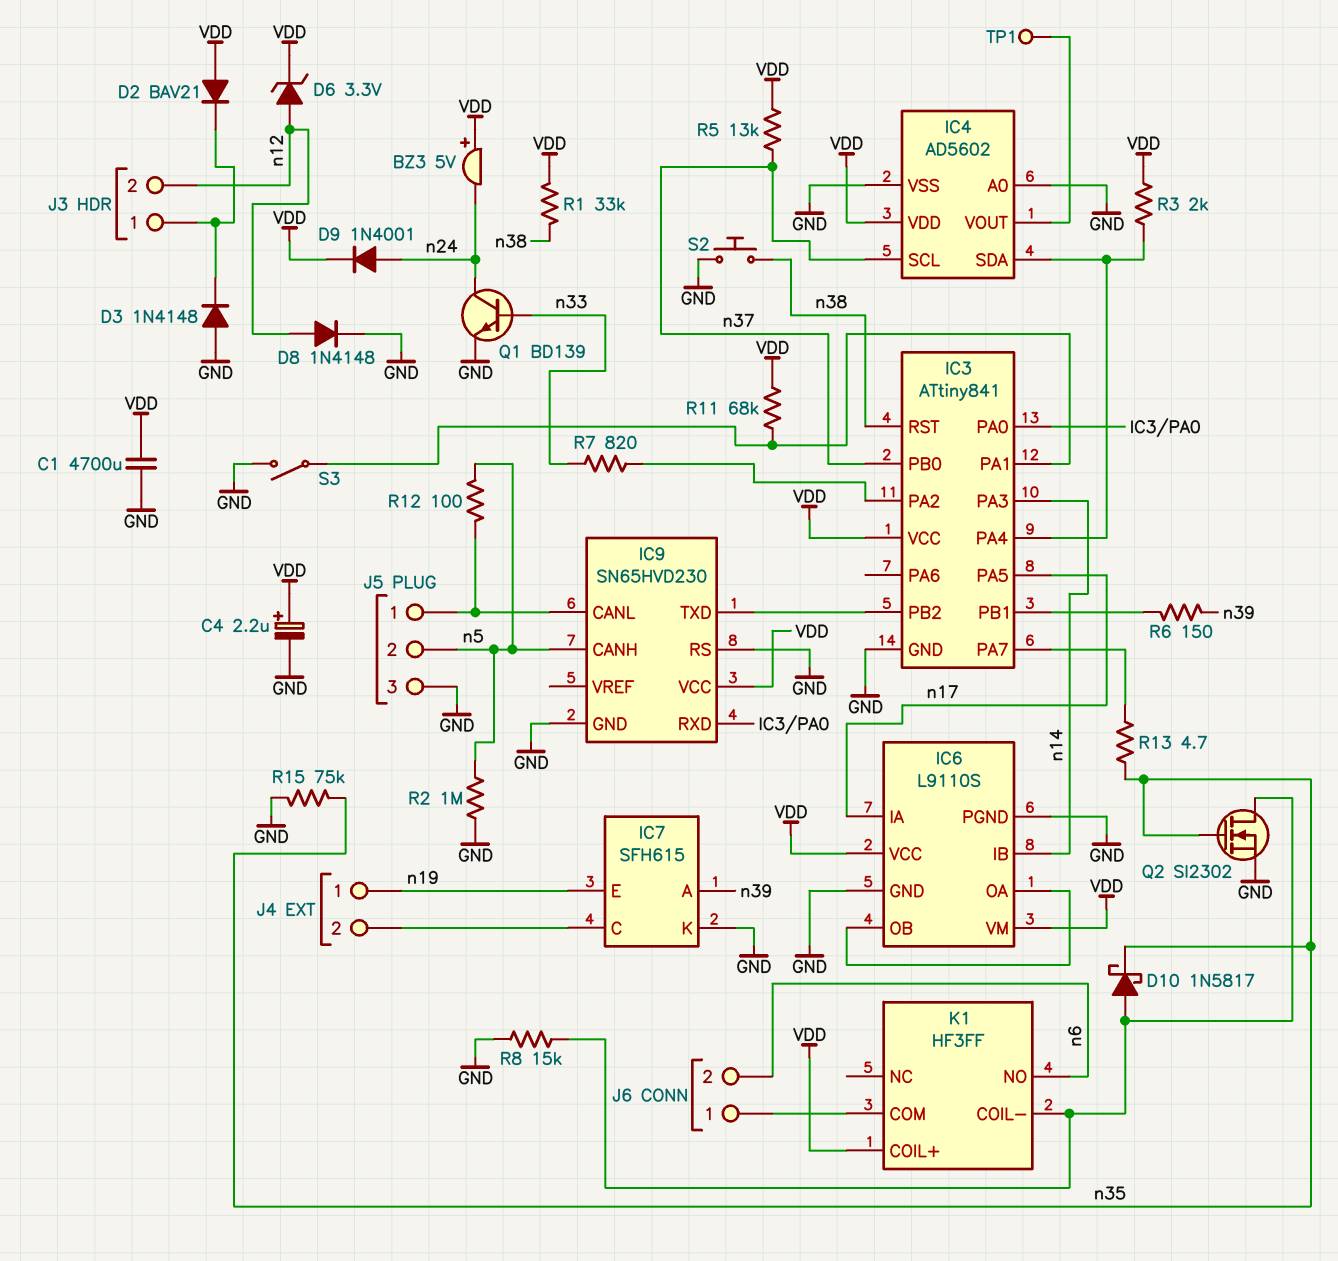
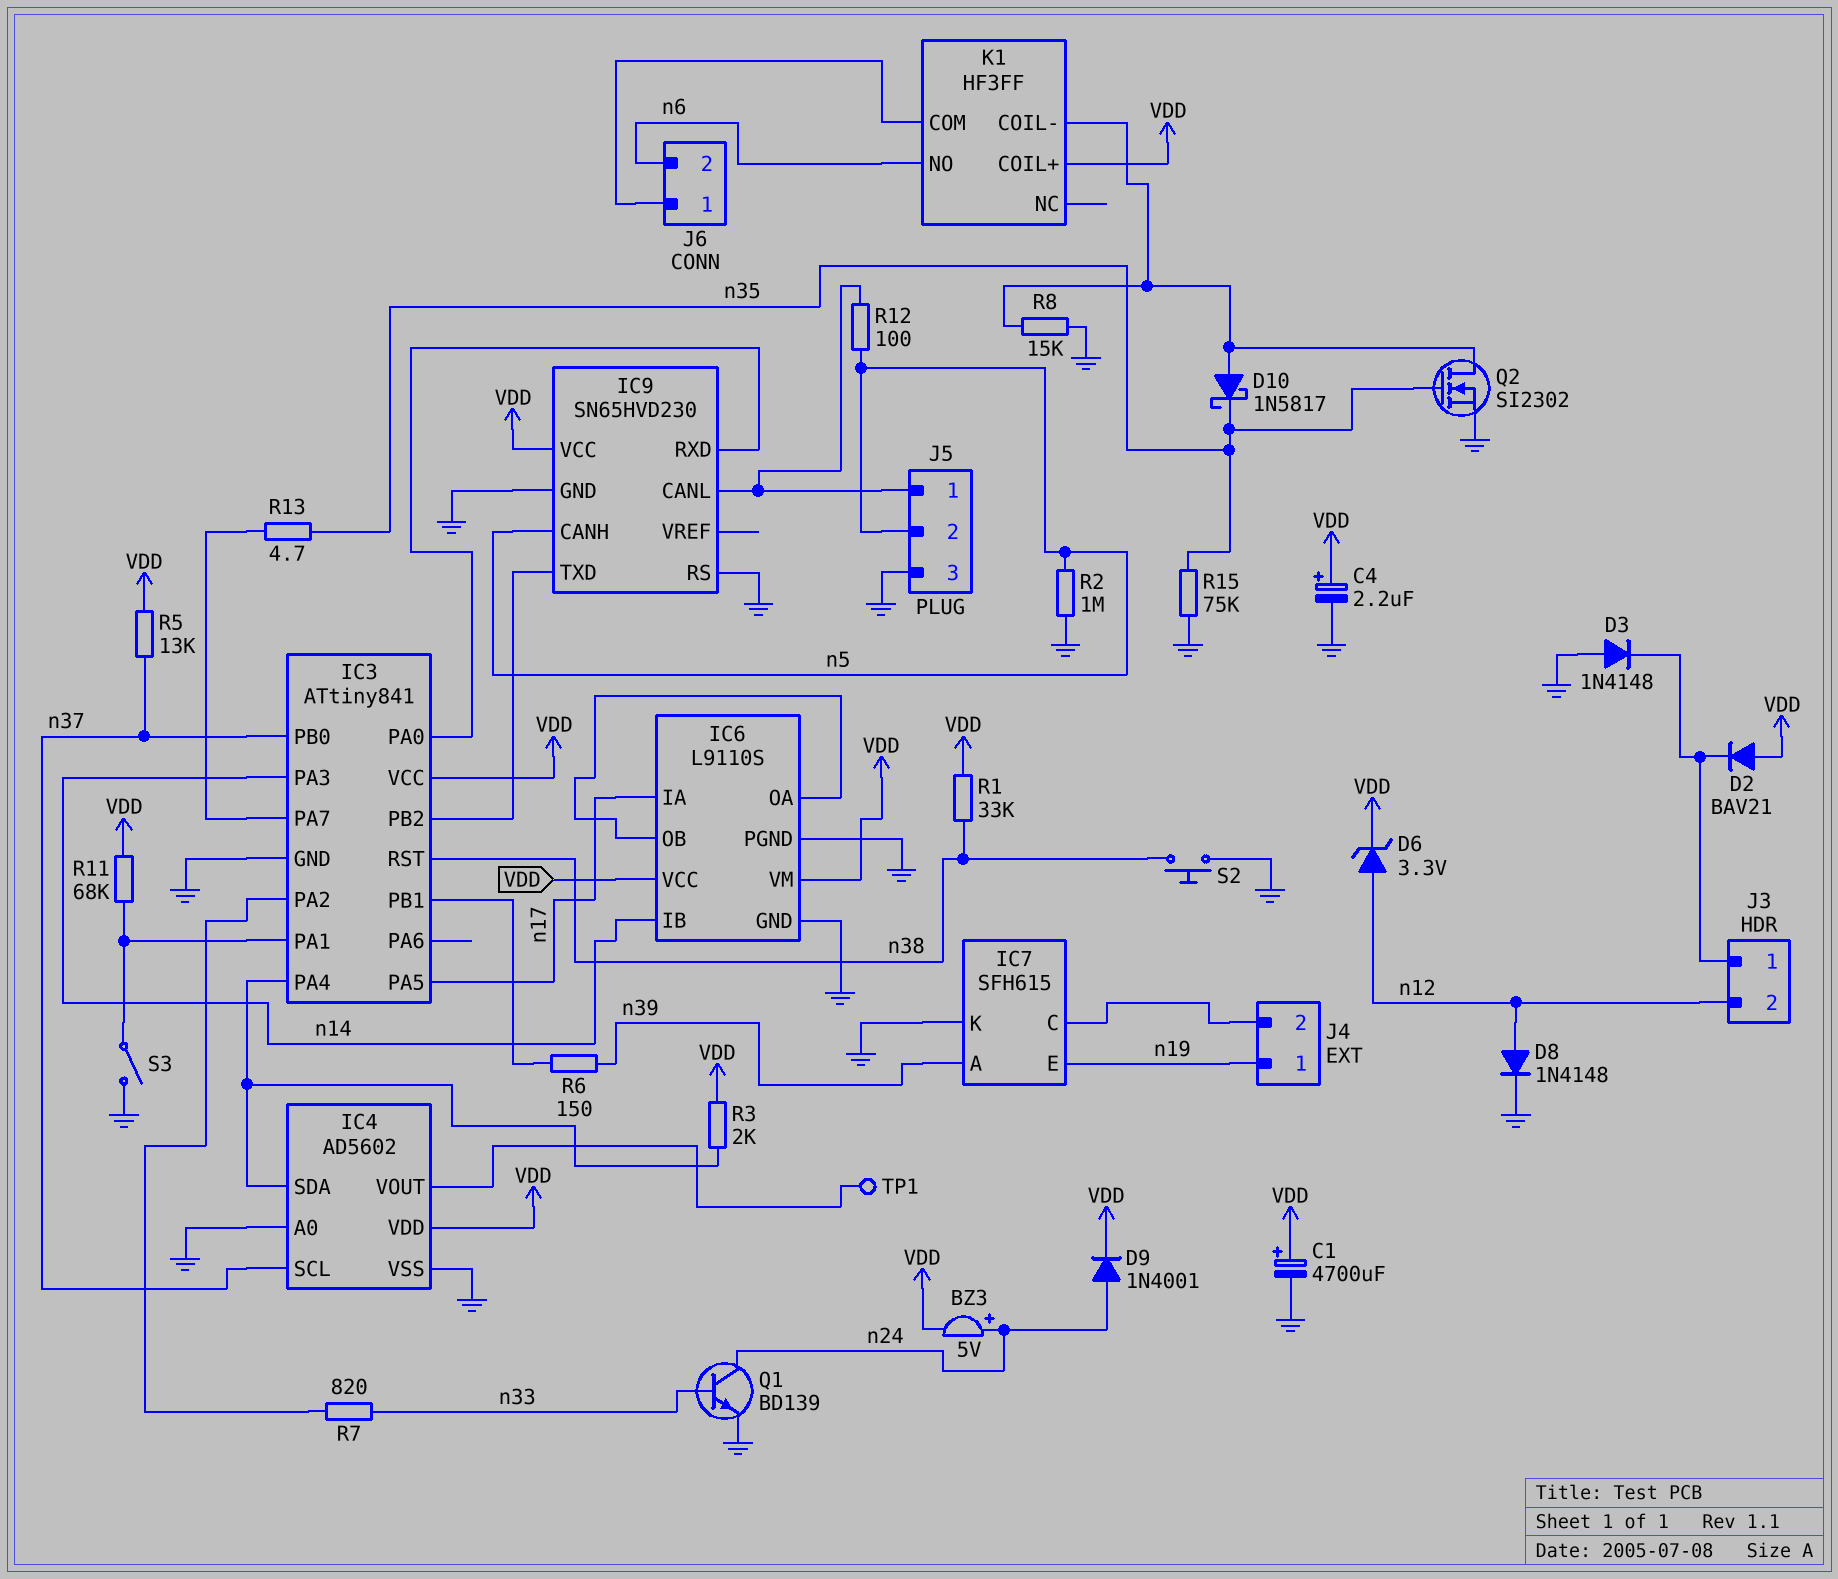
BZ3: buzzer 5V (plus VDD, minus n24) -> buzzer 5V (plus n24, minus VDD)
C1: 4700uF (GND, VDD) -> 4700uF (plus VDD, minus GND)

